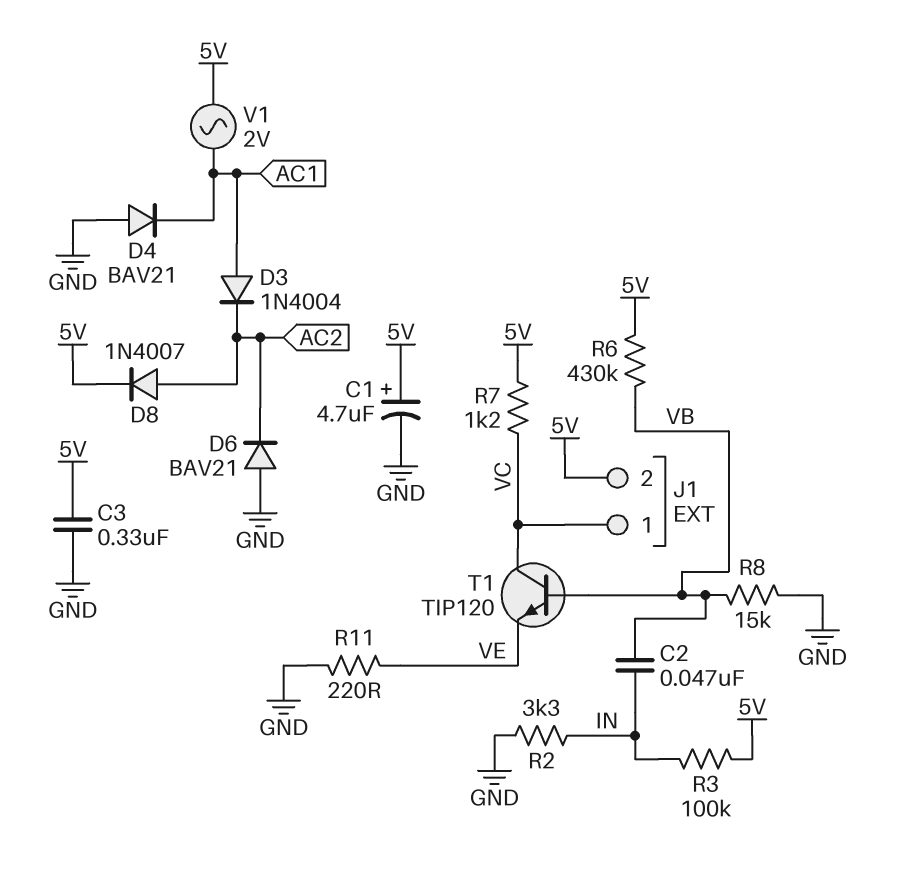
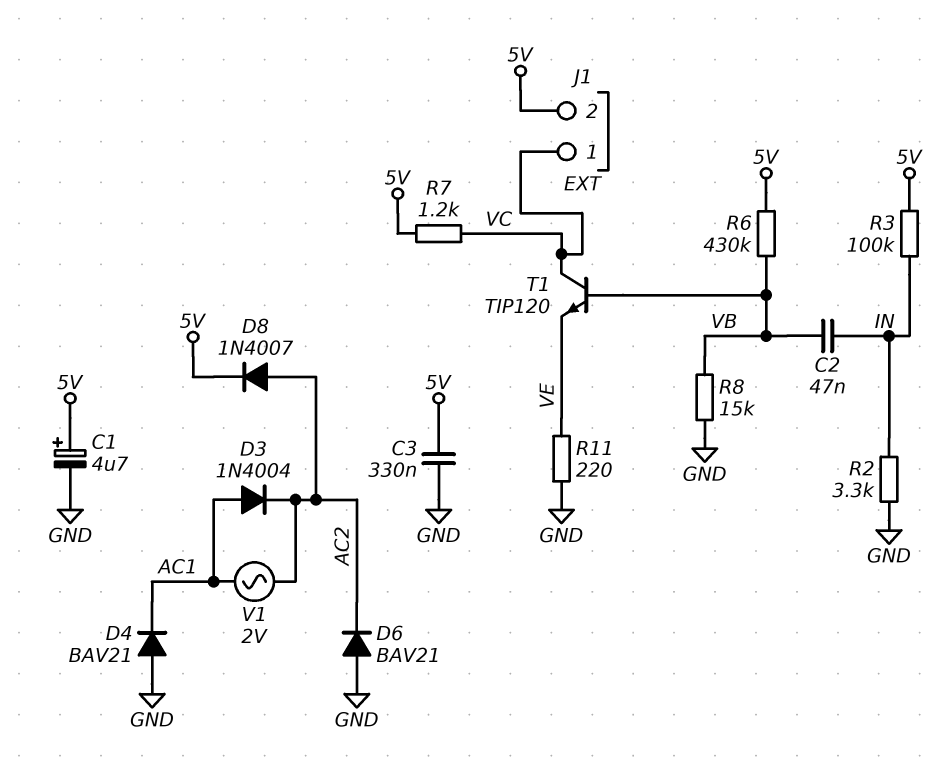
V1: AC 2V (5V, AC1) -> AC 2V (AC1, AC2)

